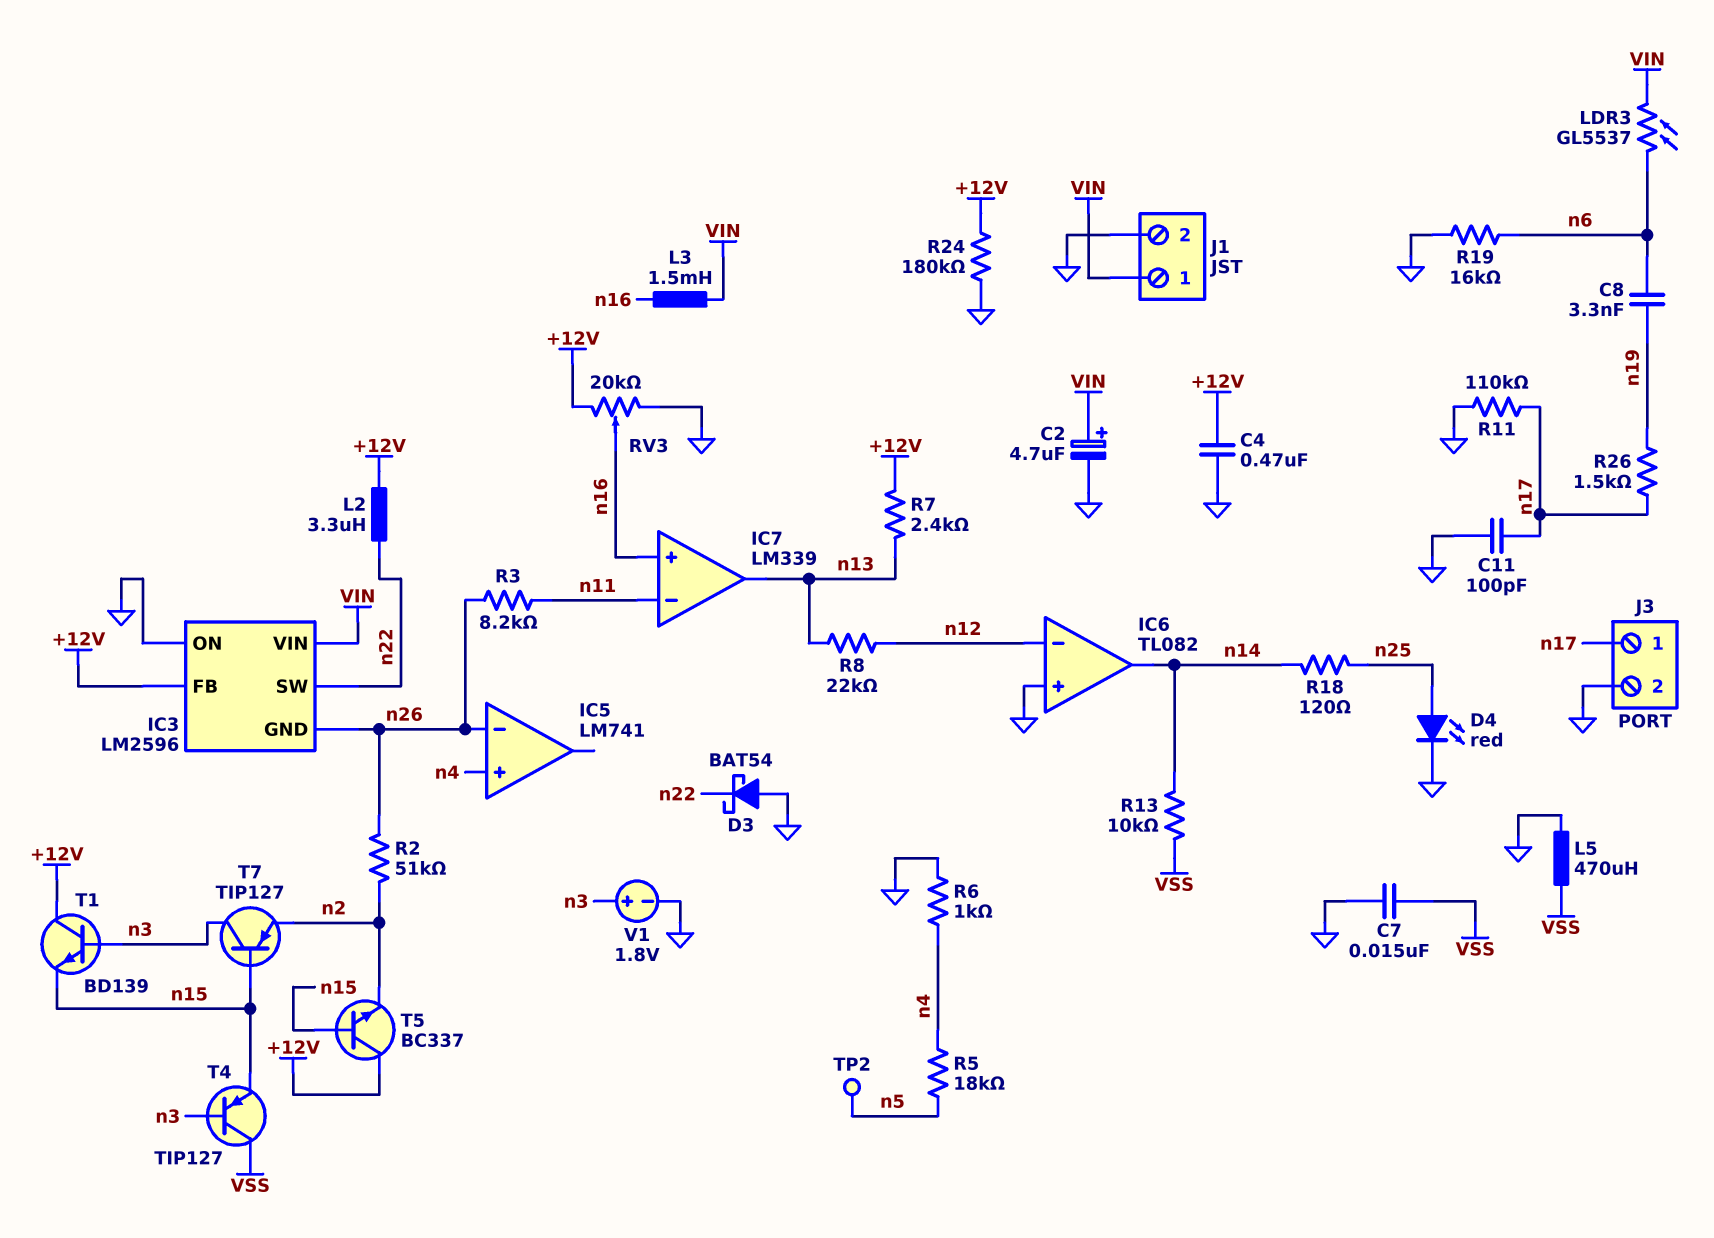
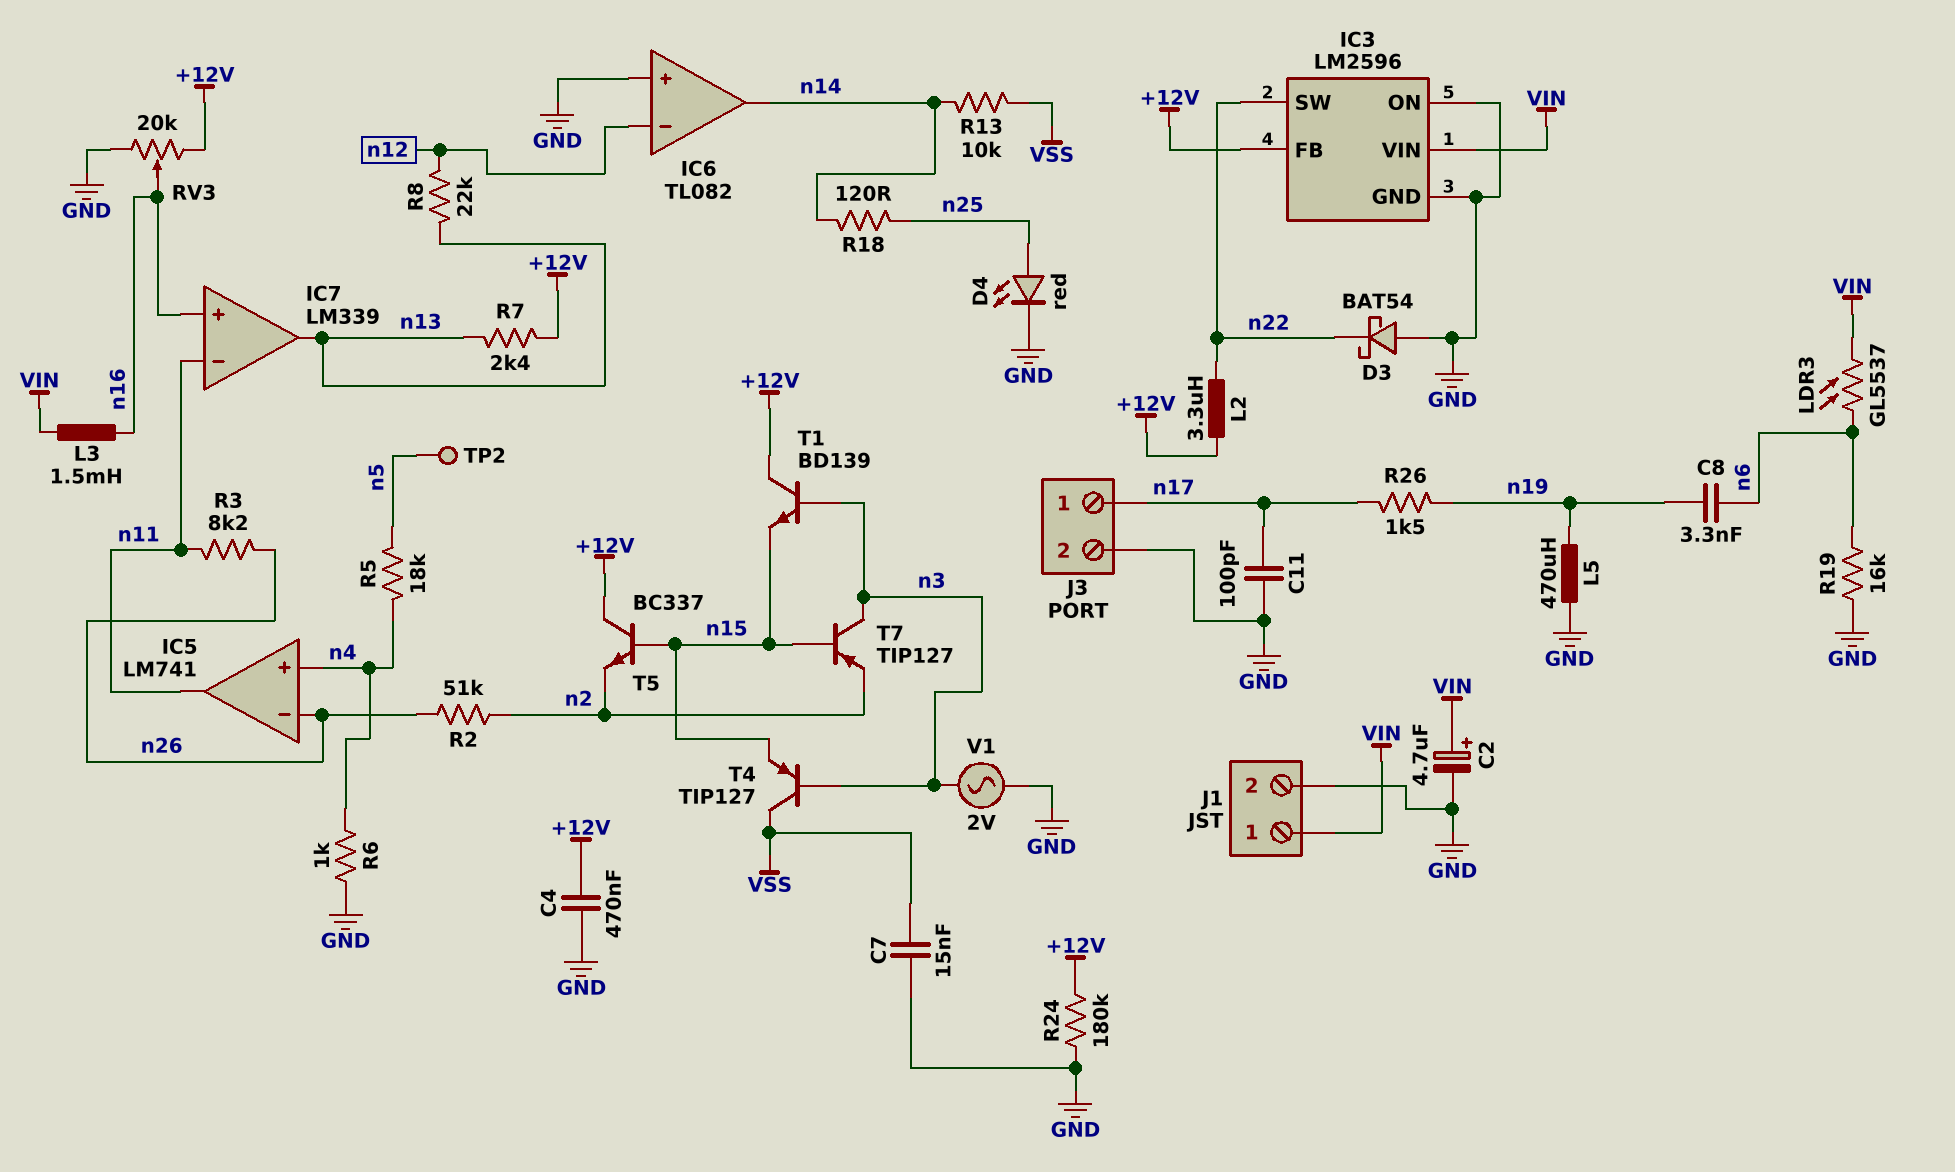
IC3 pin GND: n26 -> GND
IC5 pin out: none -> n11
L5: 470uH (GND, VSS) -> 470uH (GND, n19)
R11: 110k (GND, n17) -> none
V1: 1.8V (plus n3, minus GND) -> AC 2V (GND, n3)

